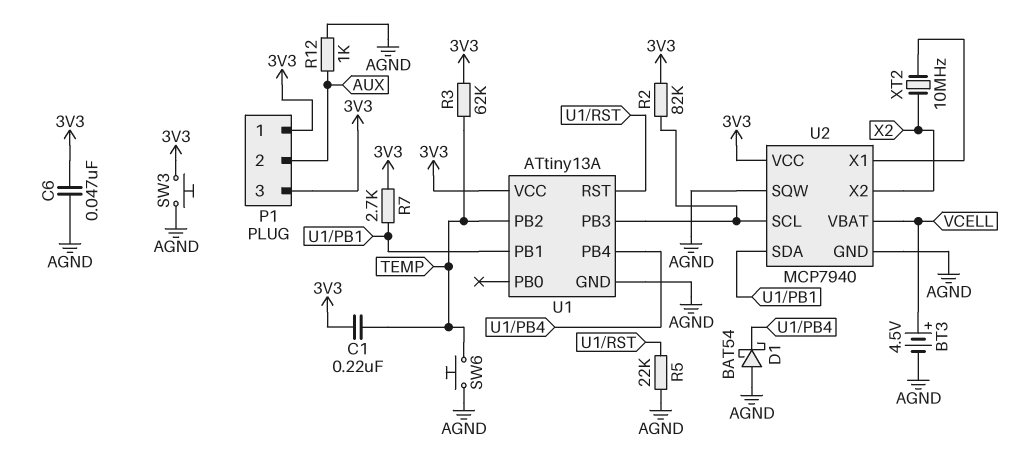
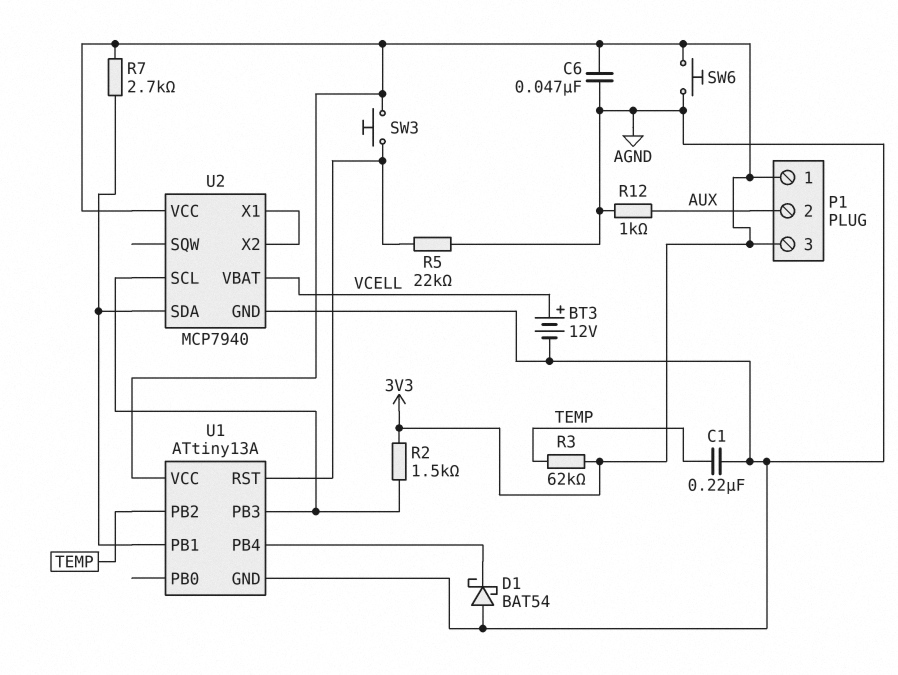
BT3: 4.5V (plus VCELL, minus AGND) -> 12V (plus VCELL, minus AGND)
C1: 220nF (3V3, TEMP) -> 220nF (AGND, TEMP)
R2: 82k (3V3, U1/PB3) -> 1.5k (3V3, U1/PB3)
SW3: button (3V3, AGND) -> button (3V3, U1/RST)
SW6: button (AGND, TEMP) -> button (3V3, AGND)
U2 pin SQW: AGND -> none
U2 pin X2: X2 -> U2/X1
XT2: 10MHz (U2/X1, X2) -> none

